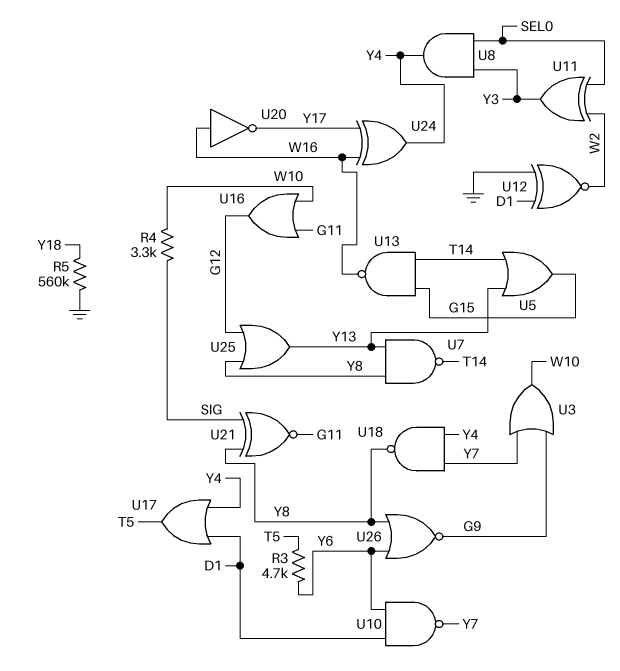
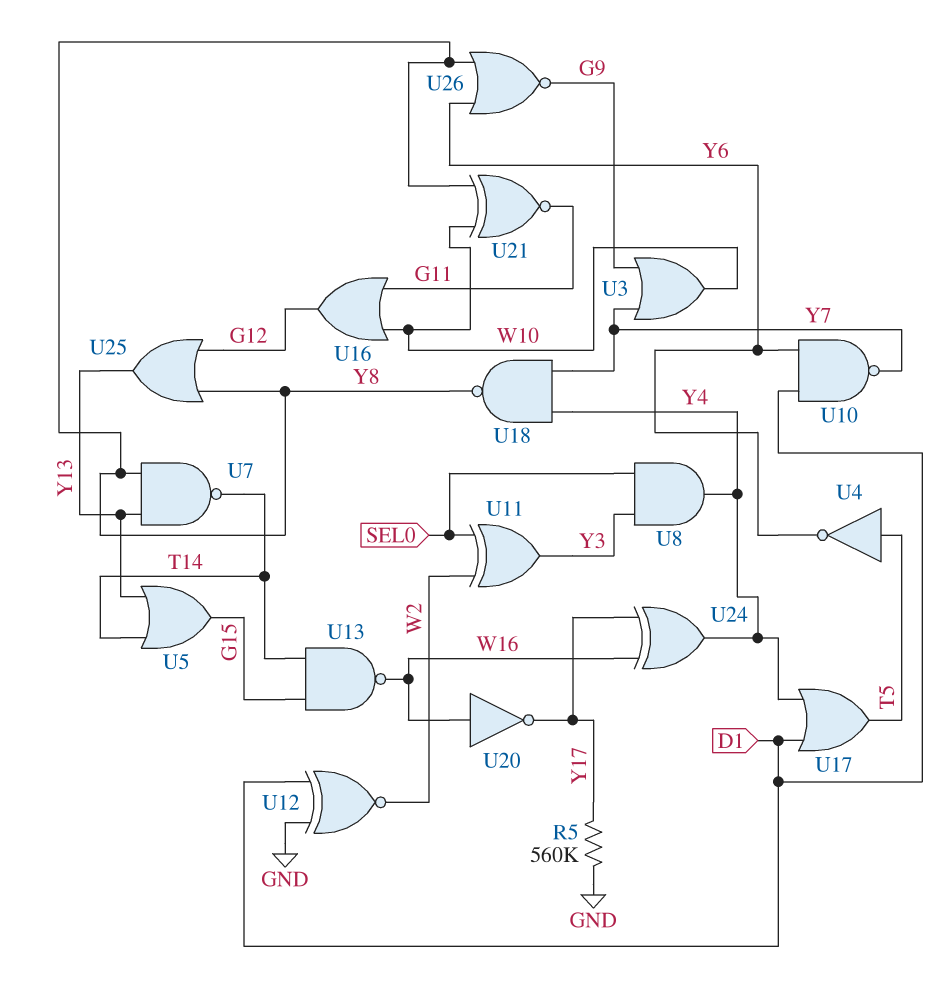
R3: 4.7k (T5, Y6) -> none
R4: 3.3k (SIG, W10) -> none
R5: 560k (GND, Y18) -> 560k (GND, Y17)
U4: none -> NOT (in T5, out Y6)
U21: XNOR (in SIG, in Y8, out G11) -> XNOR (in W10, in Y8, out G11)

